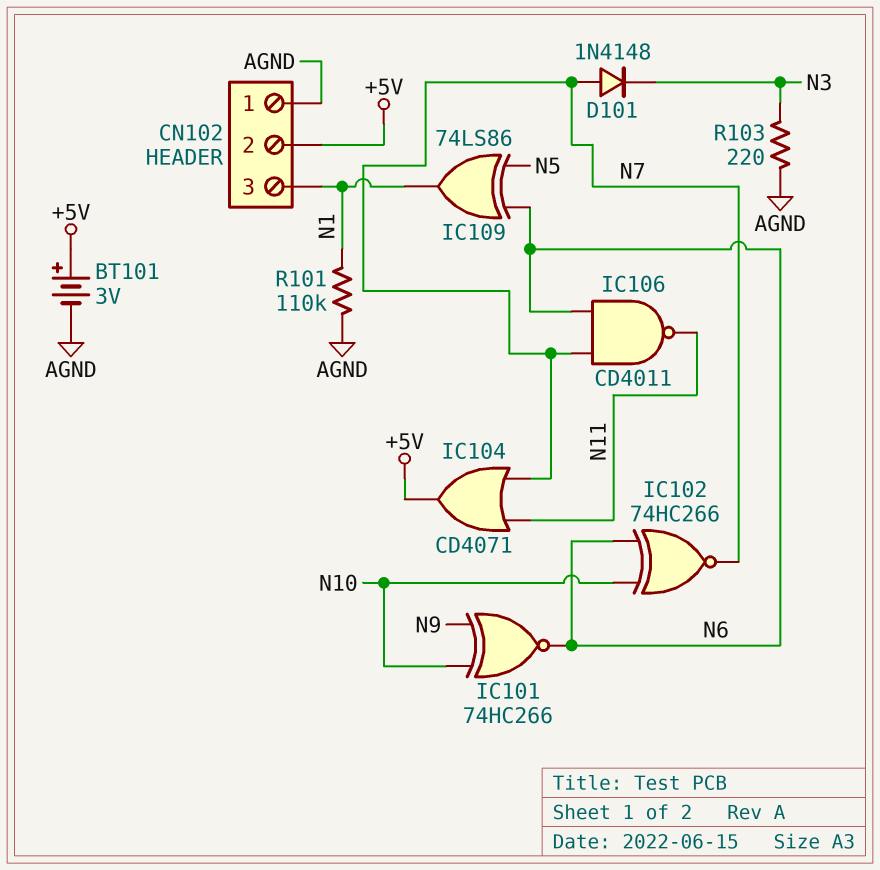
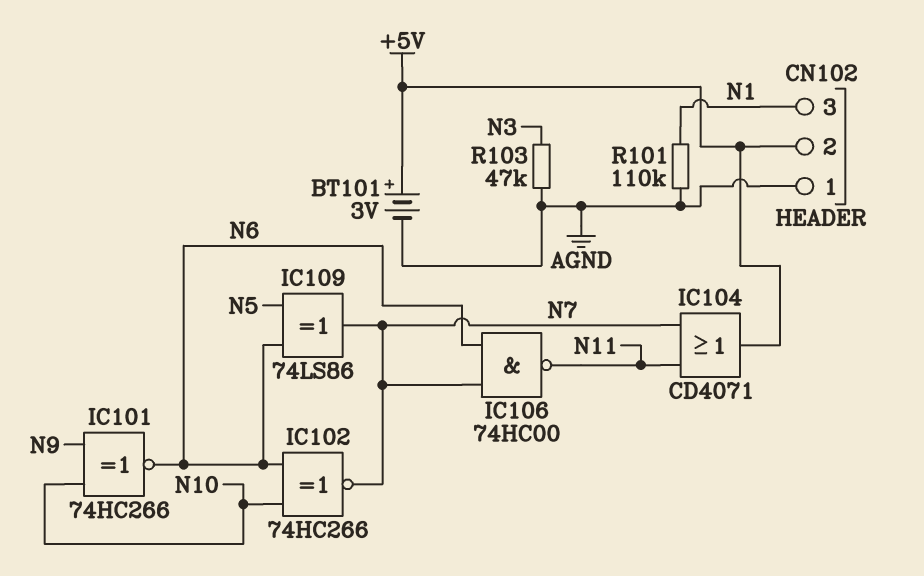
D101: diode 1N4148 (A N7, K N3) -> none
IC106: NAND CD4011 (in N6, in N7, out N11) -> NAND 74HC00 (in N6, in N7, out N11)
IC109: XOR 74LS86 (in N5, in N6, out N1) -> XOR 74LS86 (in N5, in N6, out N7)
R103: 220 (AGND, N3) -> 47k (AGND, N3)

